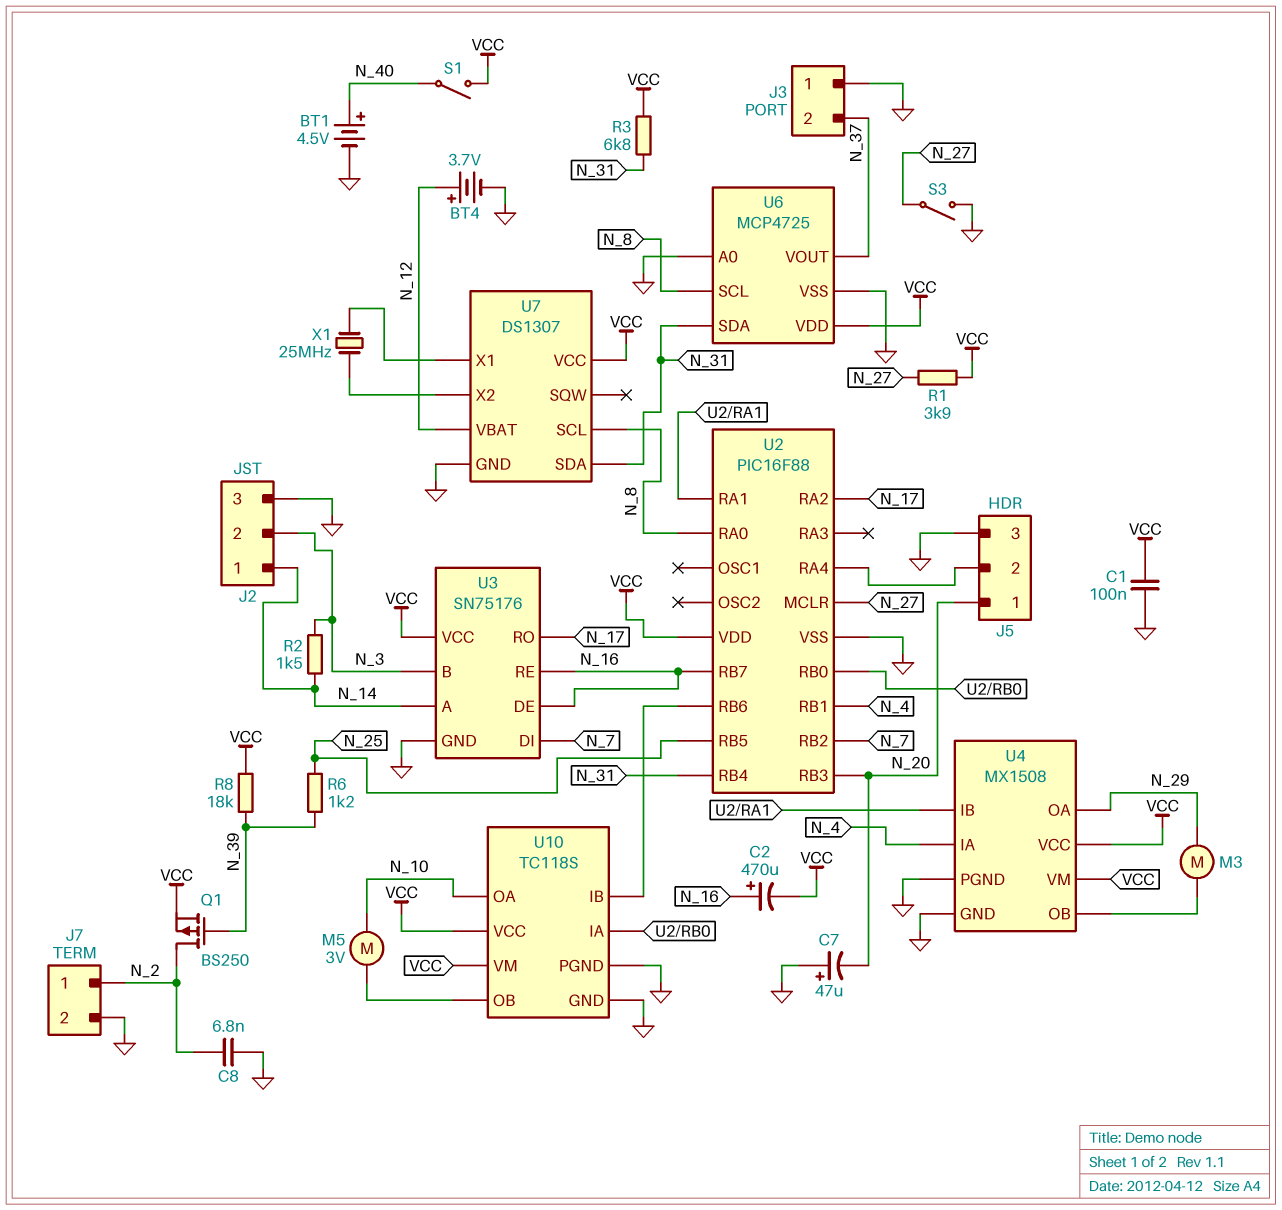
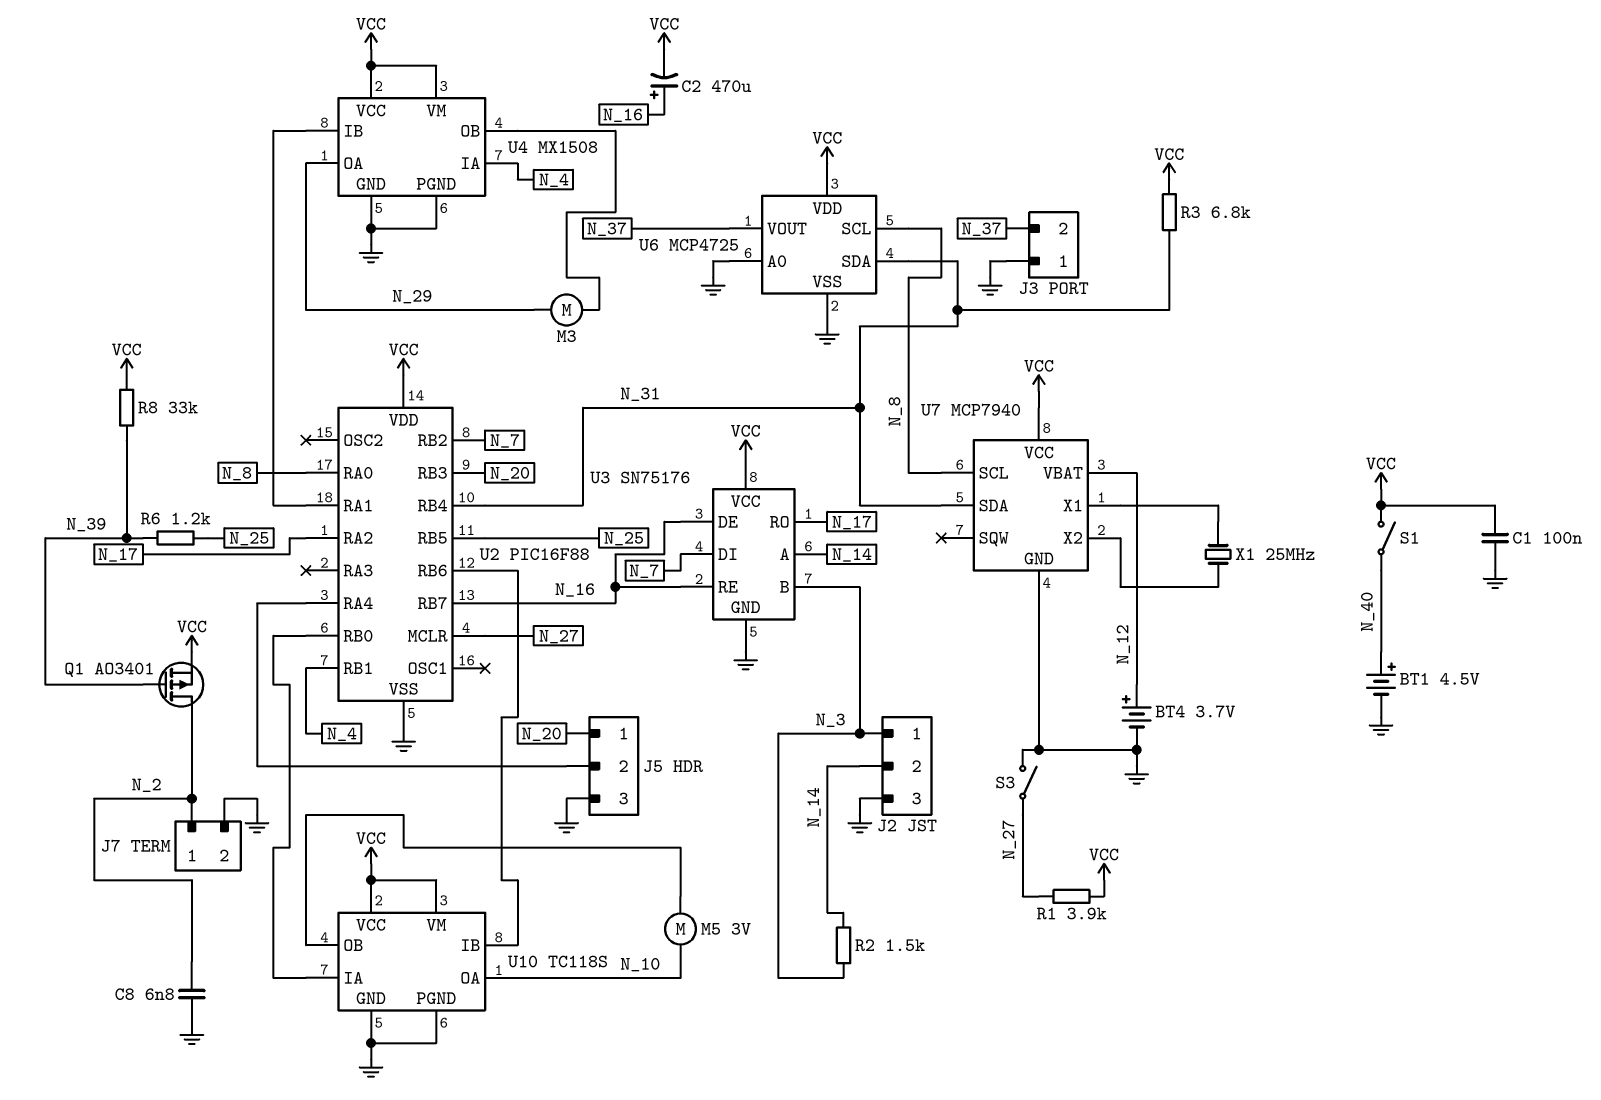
C7: 47uF (plus GND, minus N_20) -> none
J2 pin 1: N_14 -> N_3
J2 pin 2: N_3 -> N_14
Q1: PMOS BS250 (G N_39, D N_2, S VCC) -> PMOS AO3401 (G N_39, D N_2, S VCC)
R8: 18k (N_39, VCC) -> 33k (N_39, VCC)
U7: DS1307 -> MCP7940

